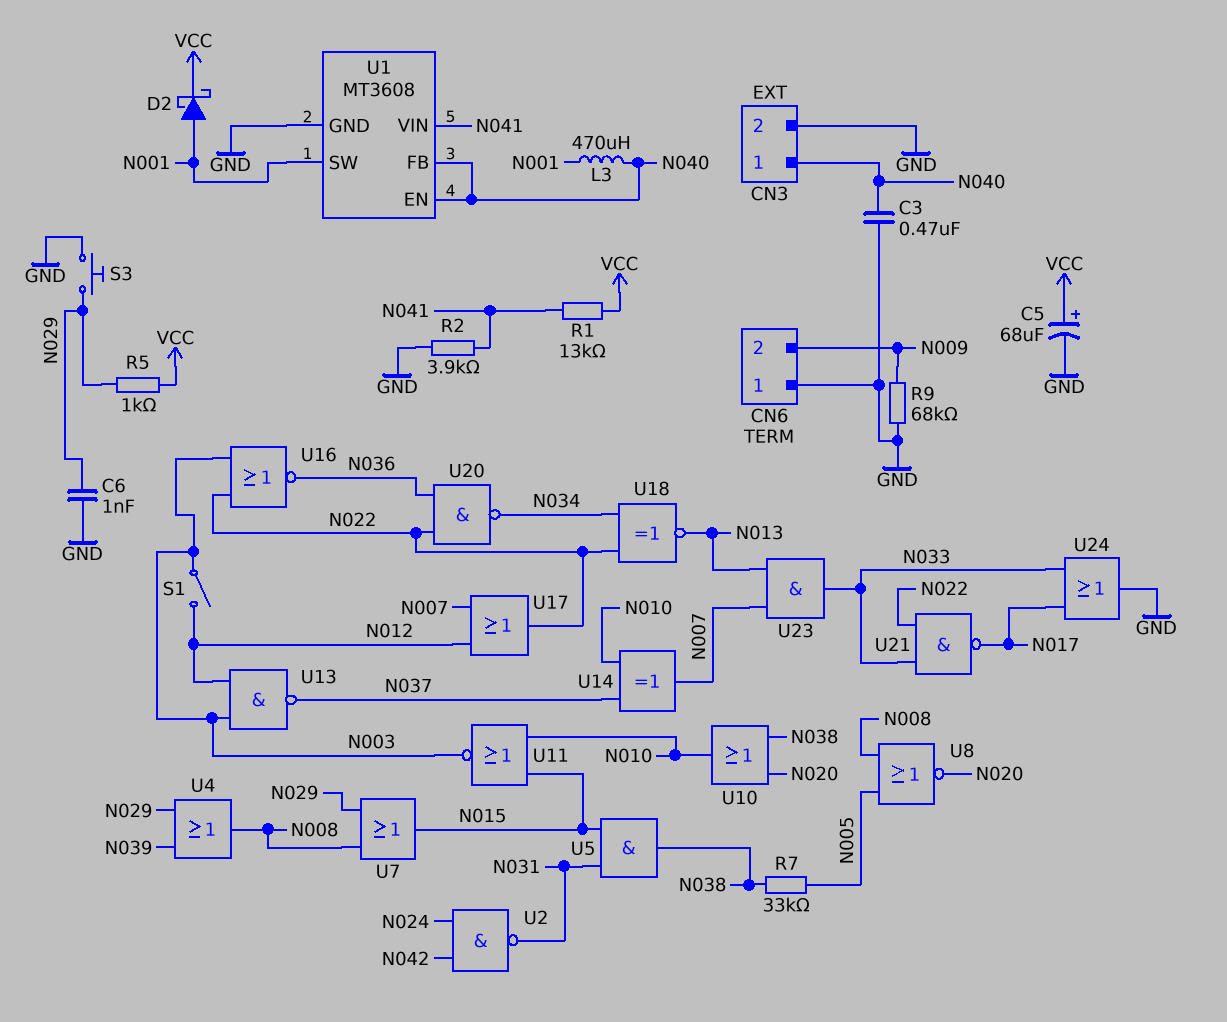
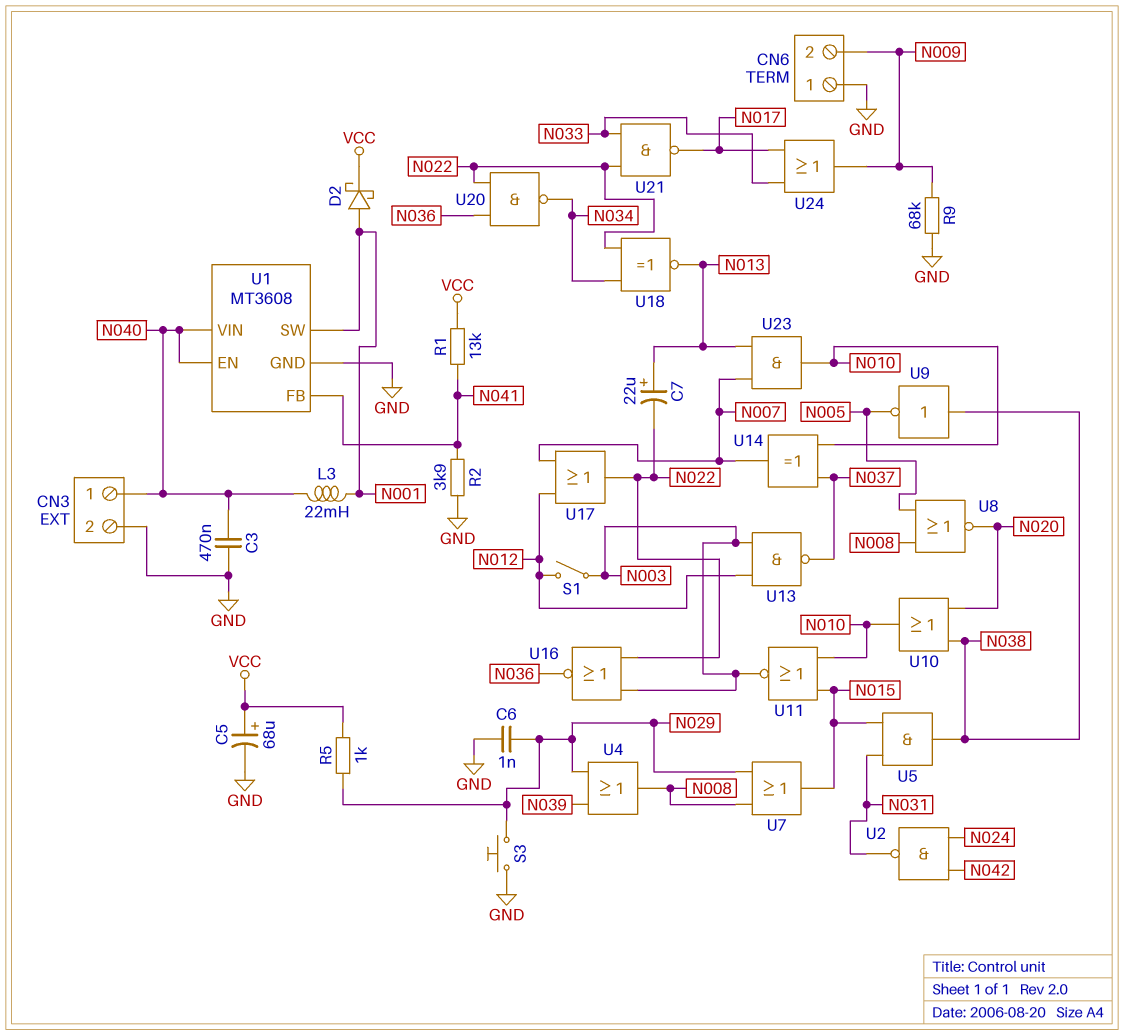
C7: none -> 22uF (plus N013, minus N022)
L3: 470uH (N001, N040) -> 22mH (N001, N040)
R7: 33k (N005, N038) -> none
U1 pin FB: N040 -> N041
U1 pin VIN: N041 -> N040
U9: none -> NOT (in N038, out N005)
U23: AND (in N007, in N013, out N033) -> AND (in N007, in N013, out N010)
U24: OR (in N017, in N033, out GND) -> OR (in N017, in N033, out N009)

